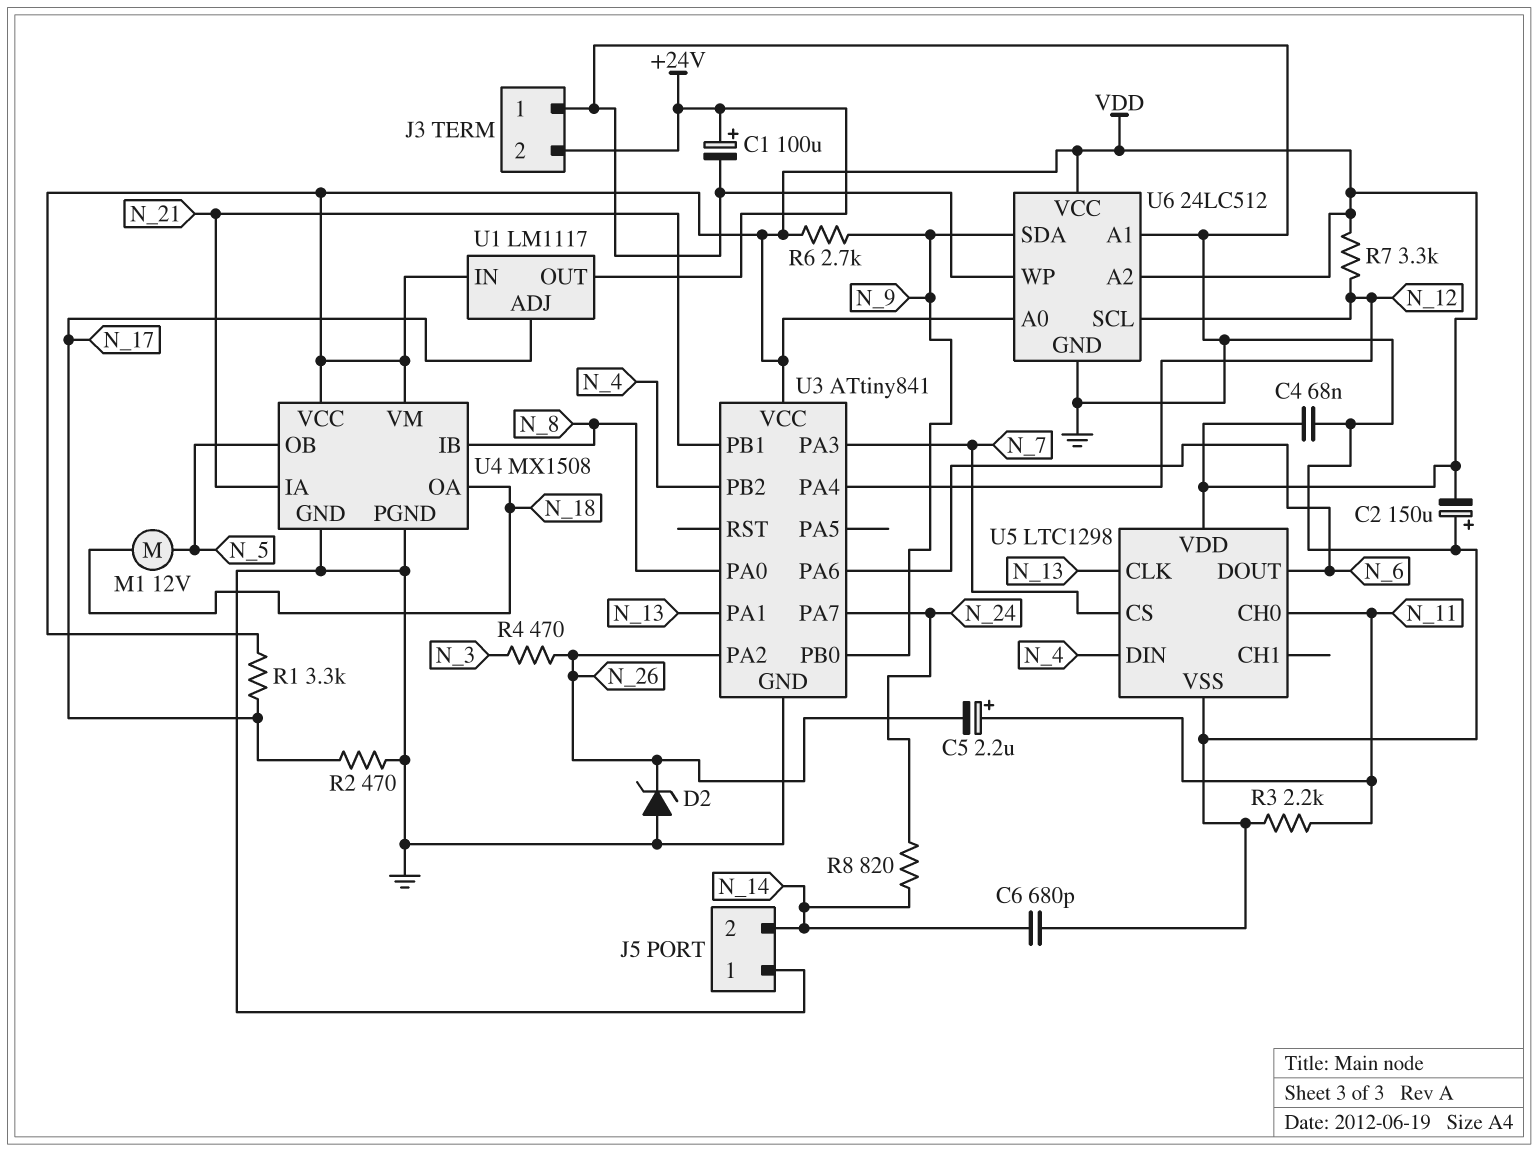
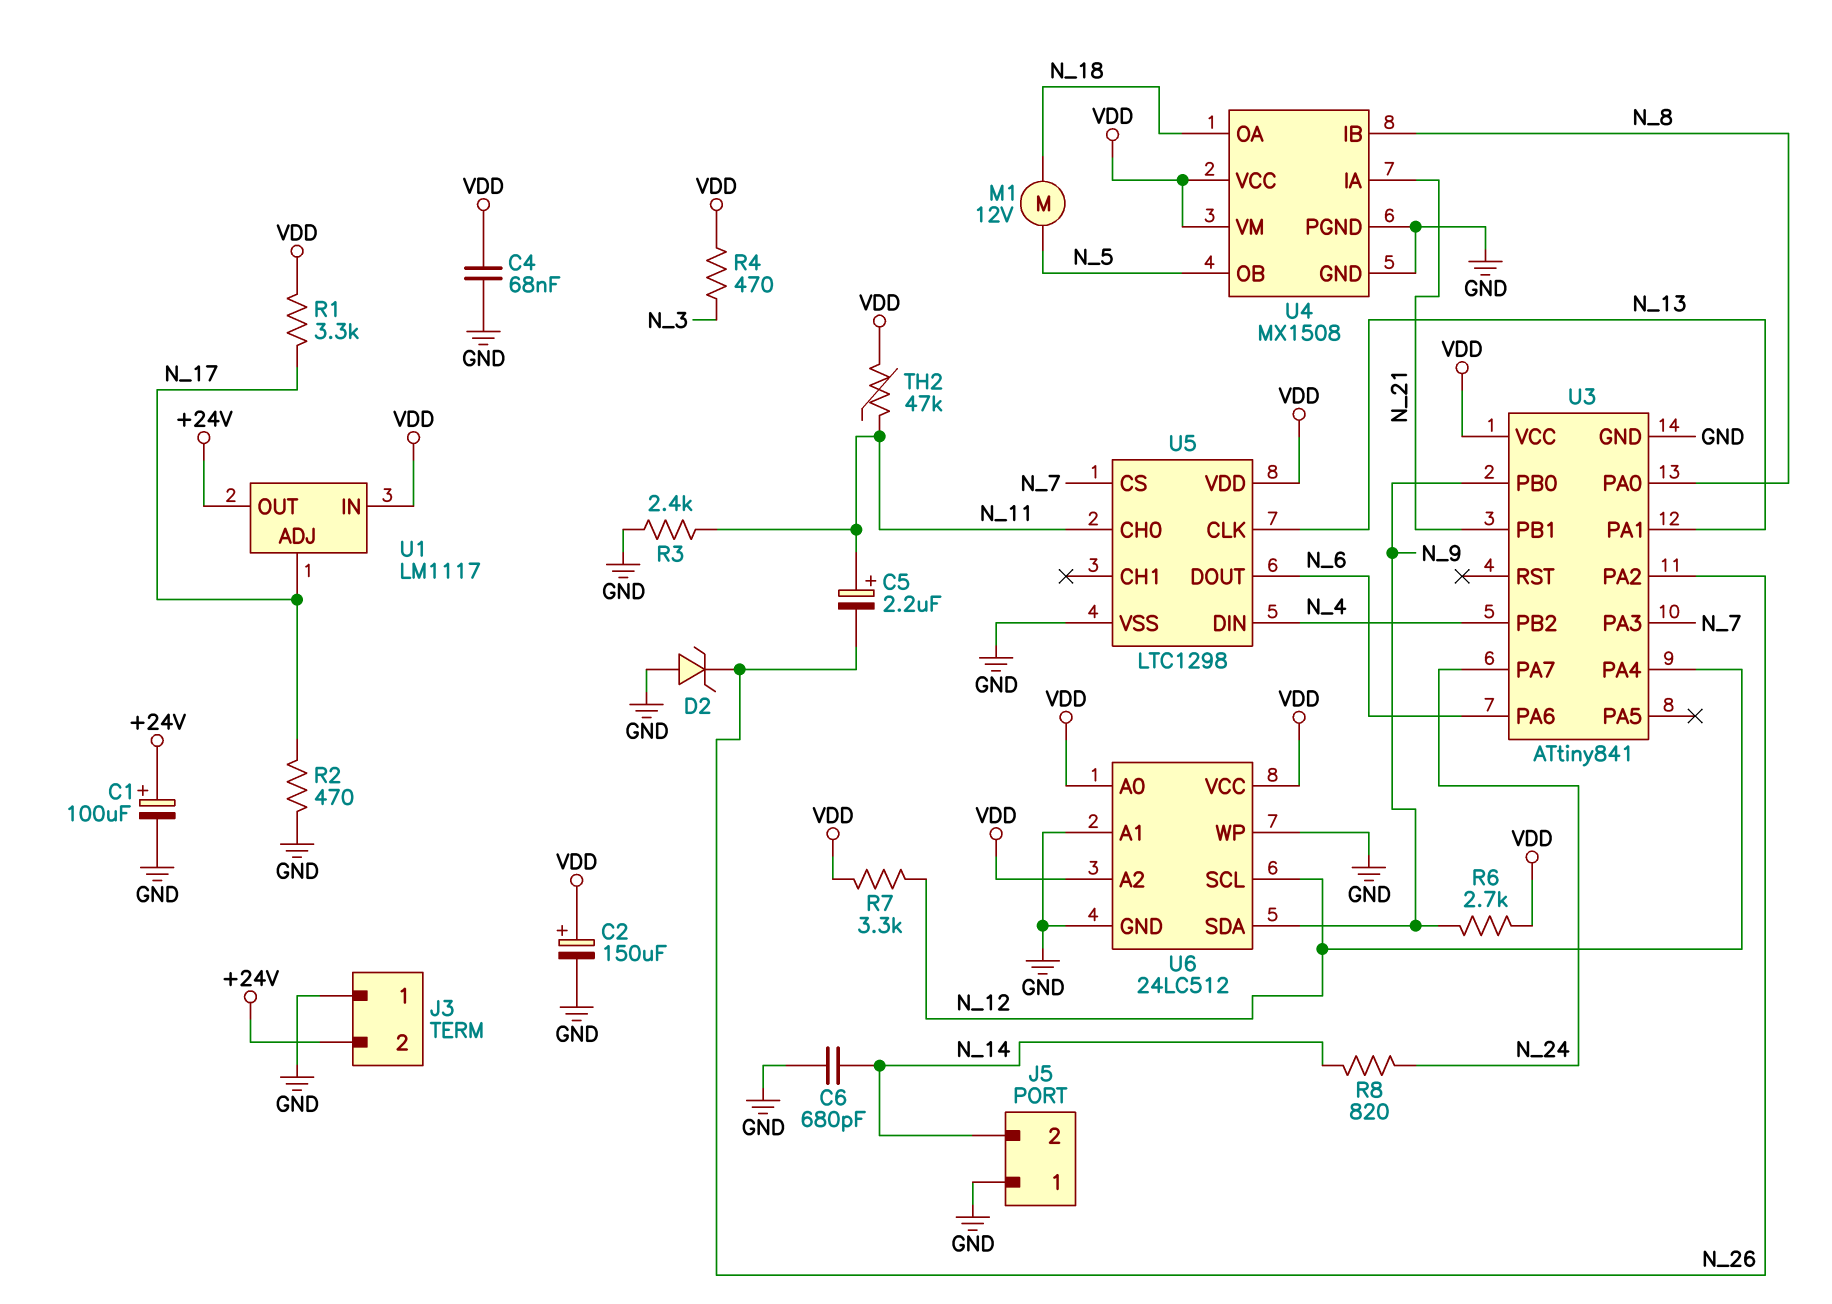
C2: 150uF (plus GND, minus VDD) -> 150uF (plus VDD, minus GND)
R3: 2.2k (GND, N_11) -> 2.4k (GND, N_11)
R4: 470 (N_3, N_26) -> 470 (N_3, VDD)
TH2: none -> 47k (N_11, VDD)

